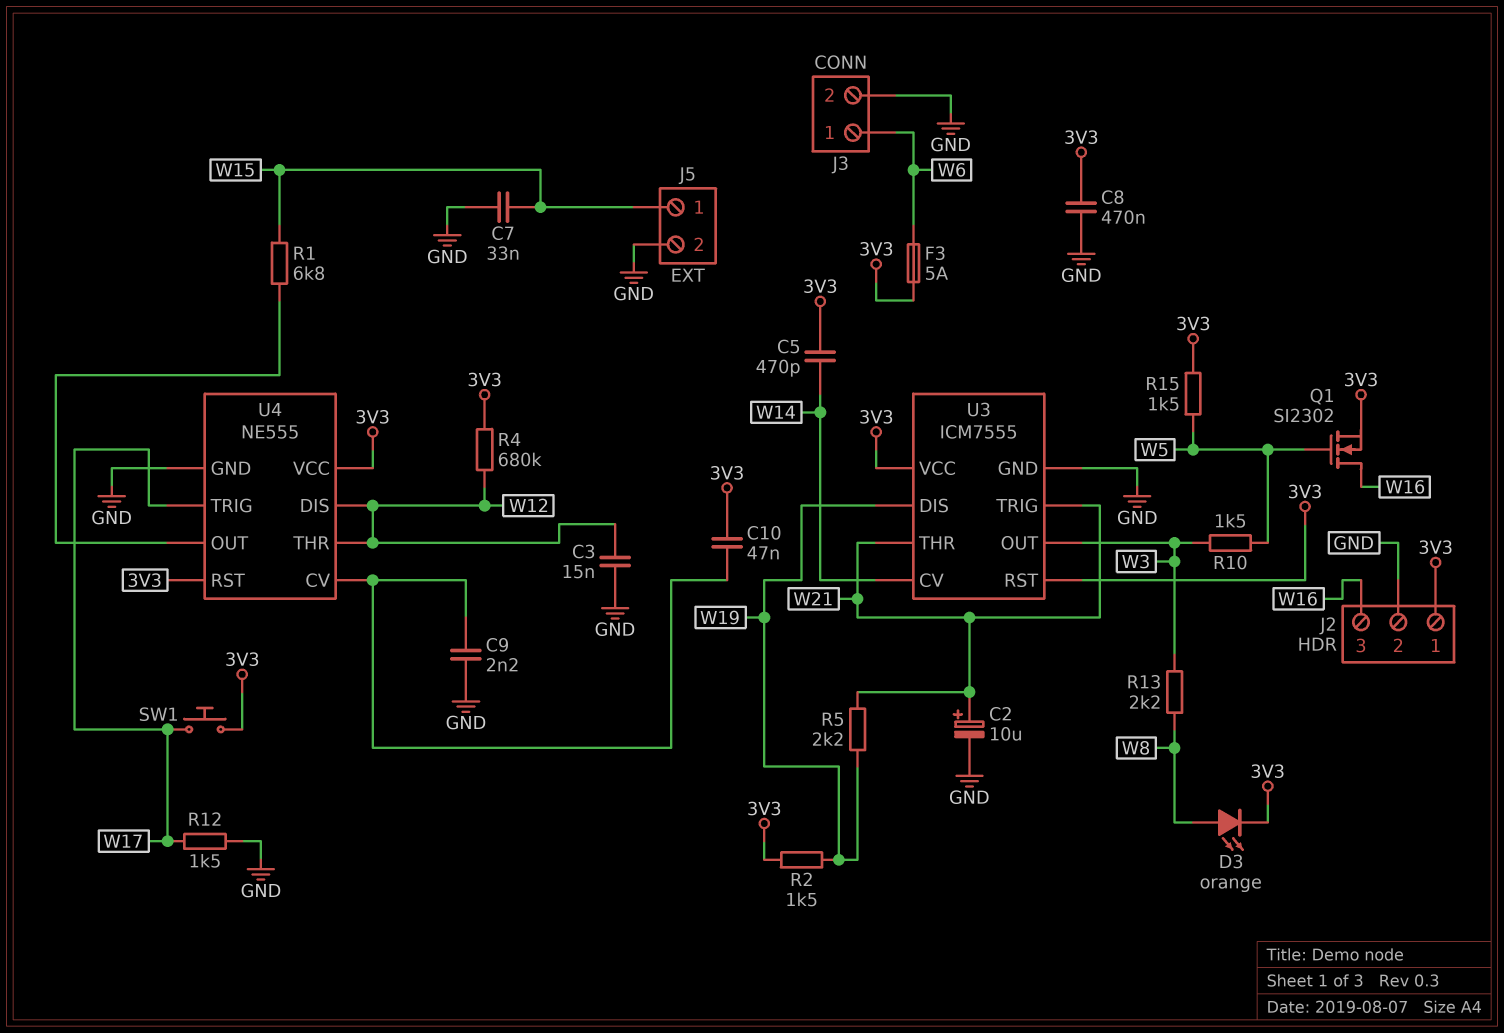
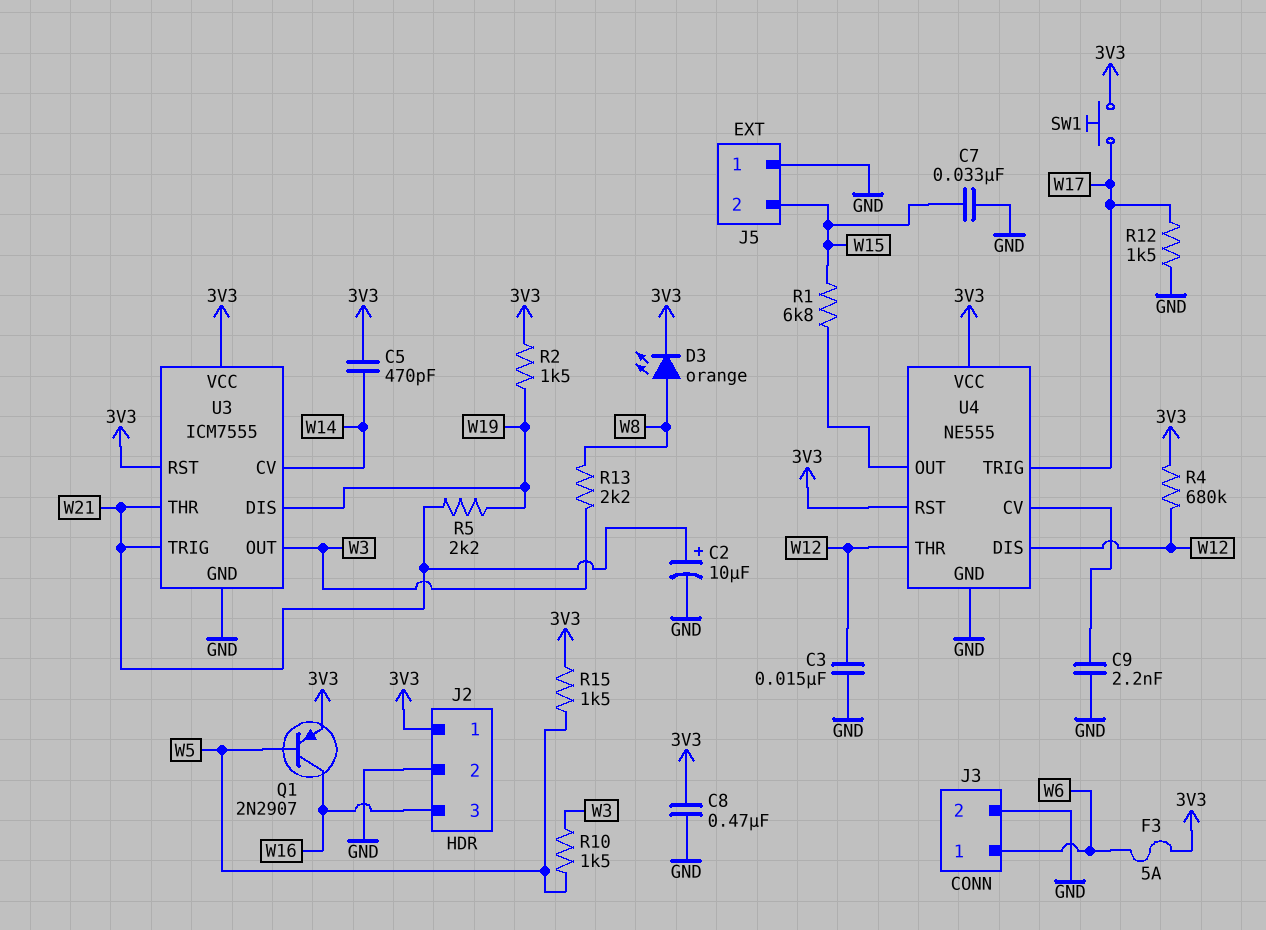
C10: 47nF (3V3, U4/CV) -> none
J5 pin 1: W15 -> GND
J5 pin 2: GND -> W15
Q1: NMOS SI2302 (G W5, D W16, S 3V3) -> PNP 2N2907 (B W5, C W16, E 3V3)

